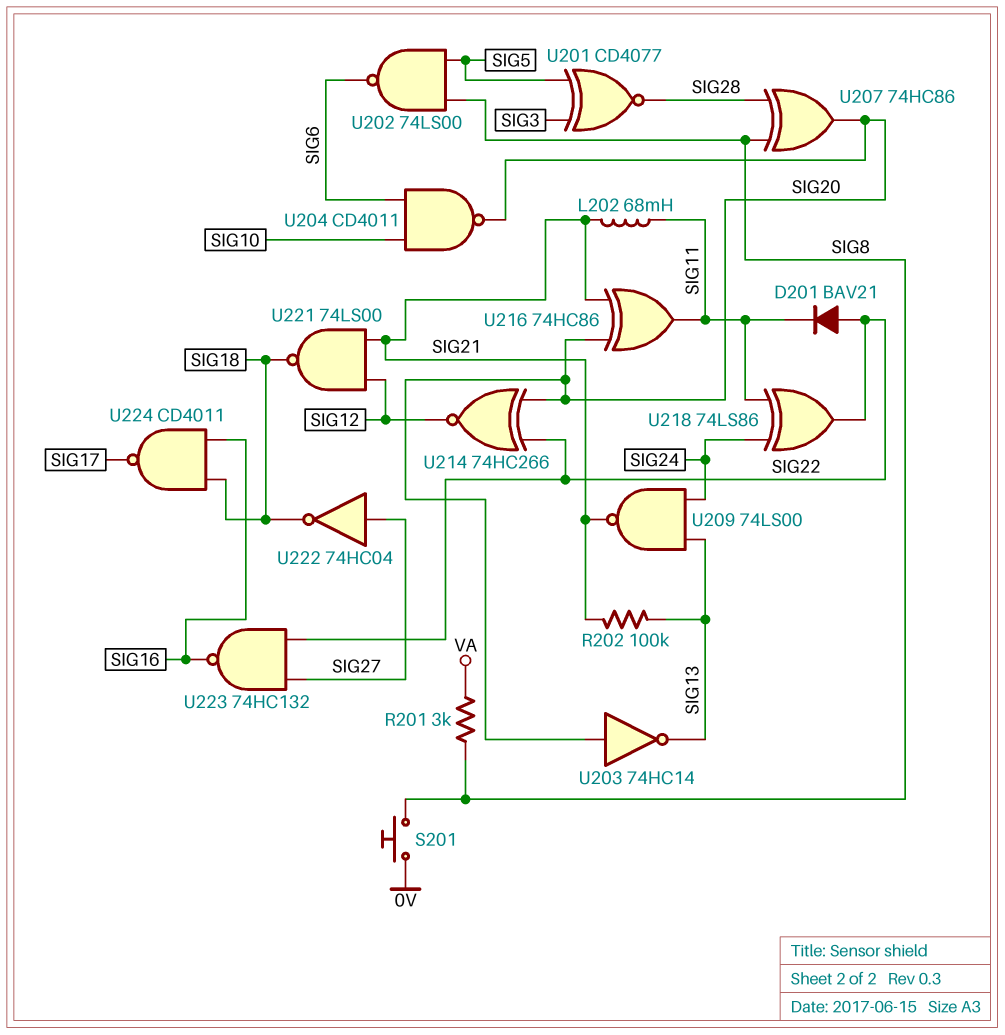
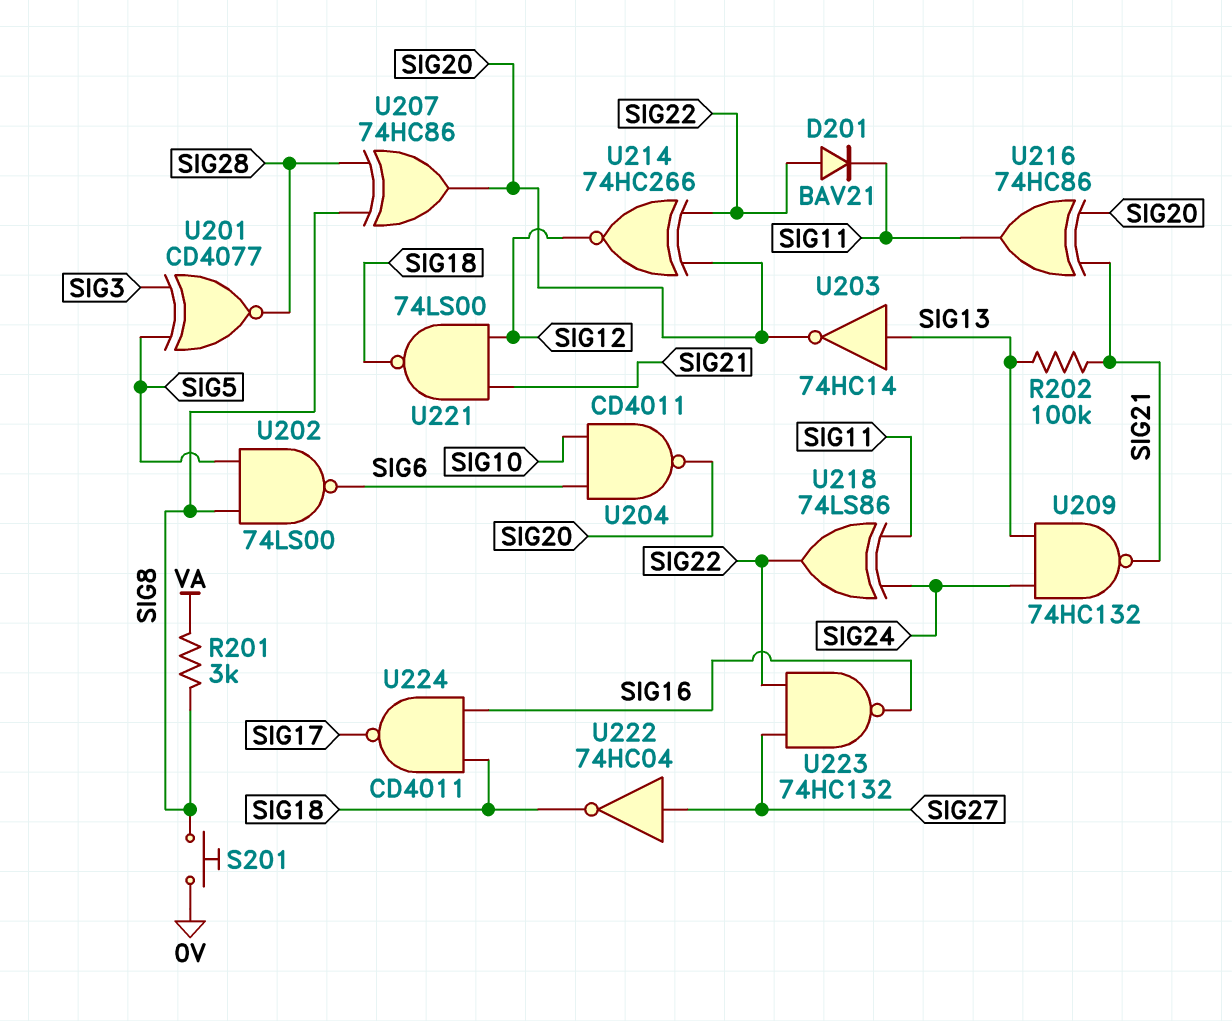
L202: 68mH (SIG11, SIG21) -> none
U203: NOT 74HC14 (in SIG20, out SIG13) -> NOT 74HC14 (in SIG13, out SIG20)
U209: NAND 74LS00 (in SIG13, in SIG24, out SIG21) -> NAND 74HC132 (in SIG13, in SIG24, out SIG21)

